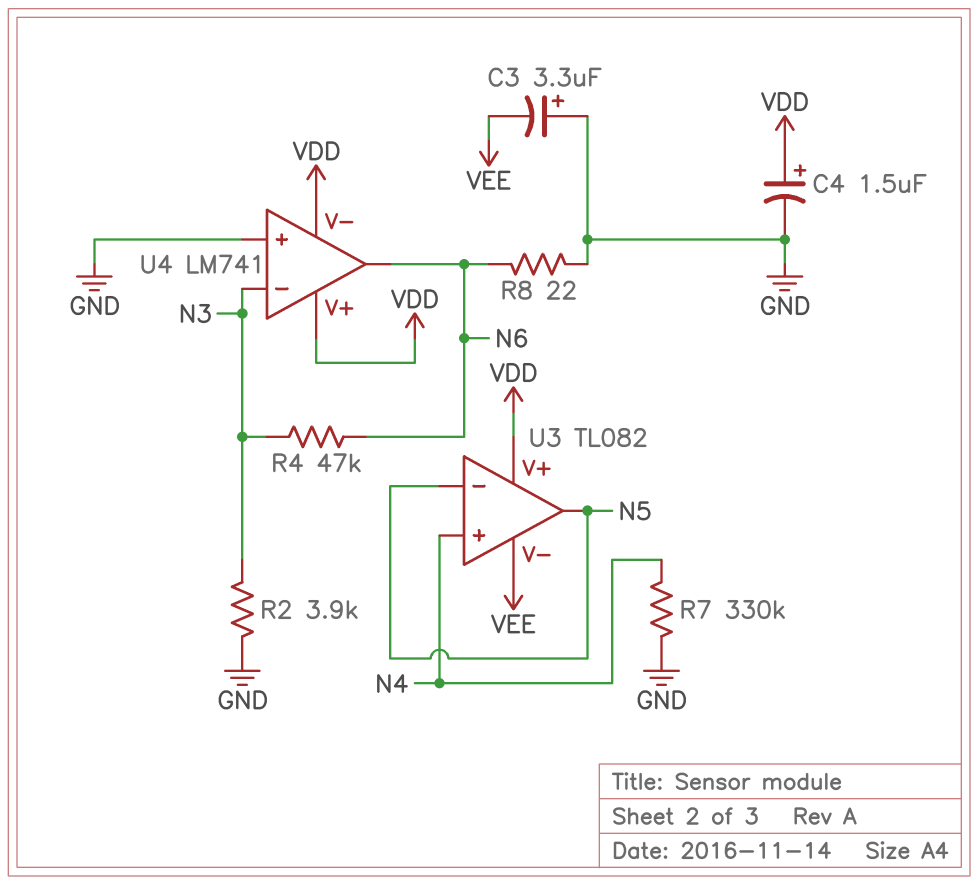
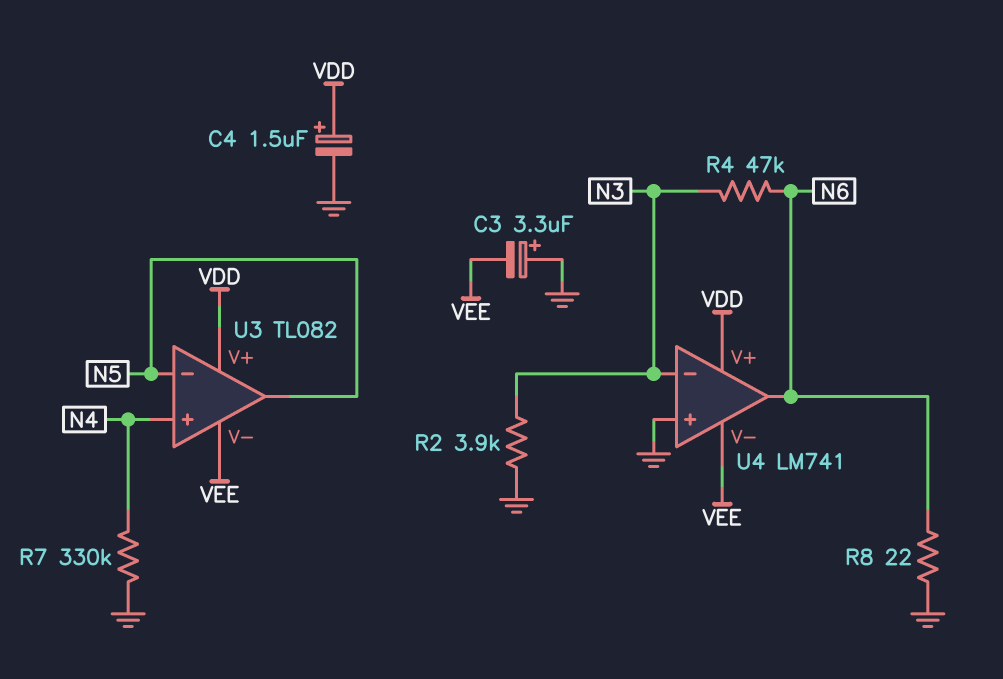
U4 pin V-: VDD -> VEE

